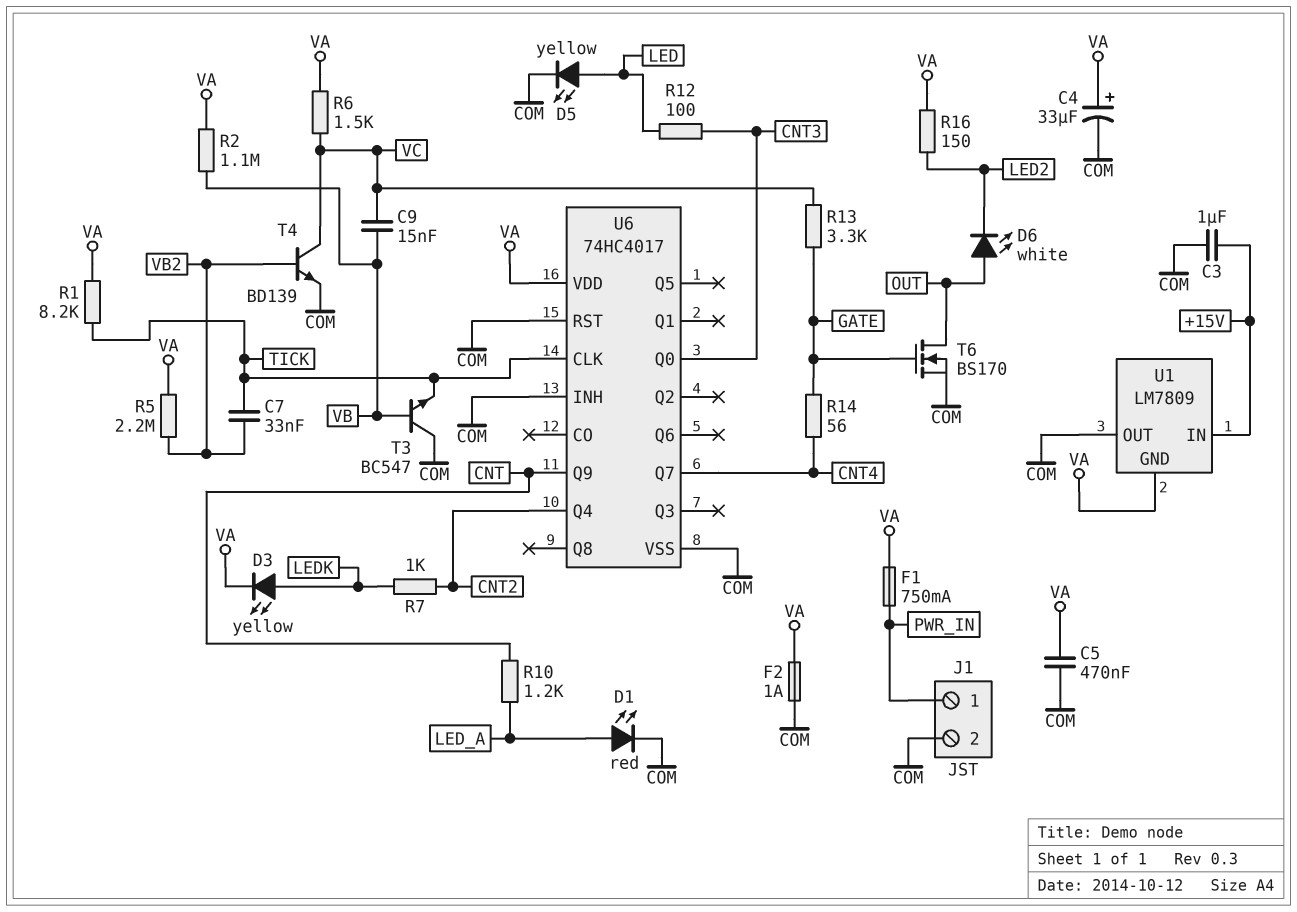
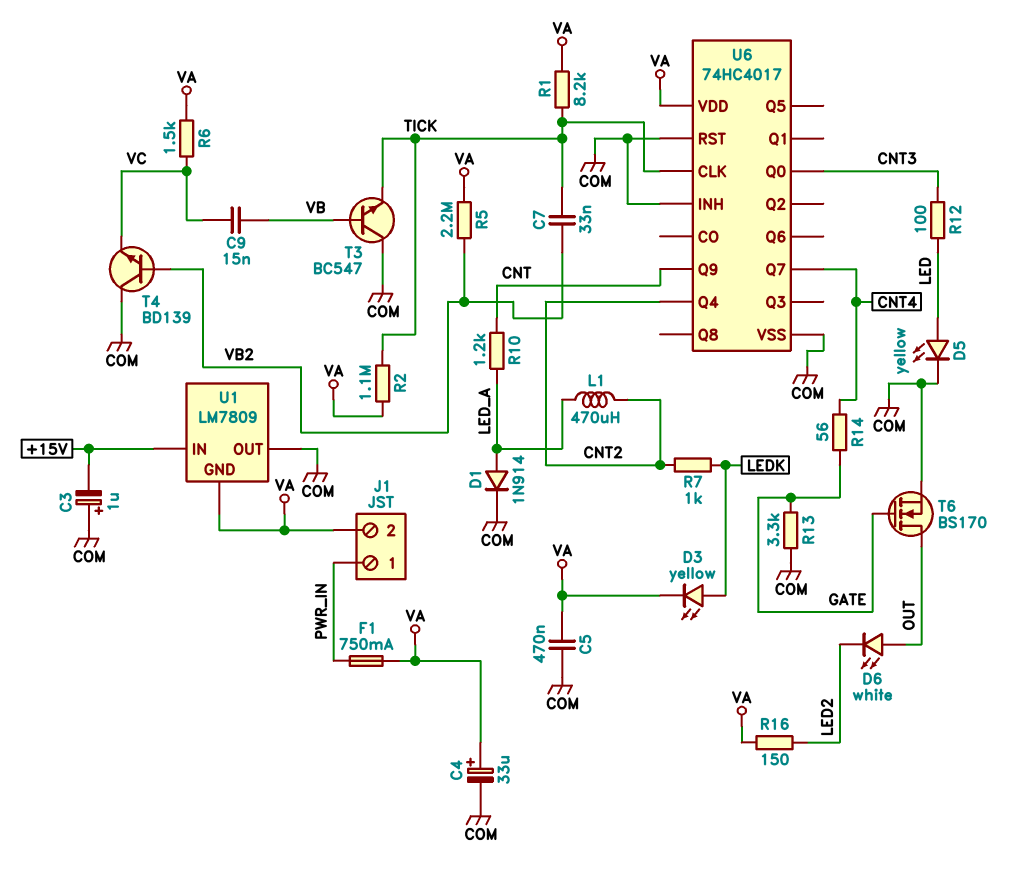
C3: 1uF (+15V, COM) -> 1uF (plus COM, minus +15V)
D1: LED red (A LED_A, K COM) -> diode 1N914 (A LED_A, K COM)
F2: 1A (COM, VA) -> none
J1 pin 2: COM -> VA
L1: none -> 470uH (CNT2, LED_A)
R2: 1.1M (VA, VB) -> 1.1M (TICK, VA)
R13: 3.3k (GATE, VC) -> 3.3k (COM, GATE)
T4: NPN BD139 (B VB2, C VC, E COM) -> NPN BD139 (B VB2, C COM, E VC)

